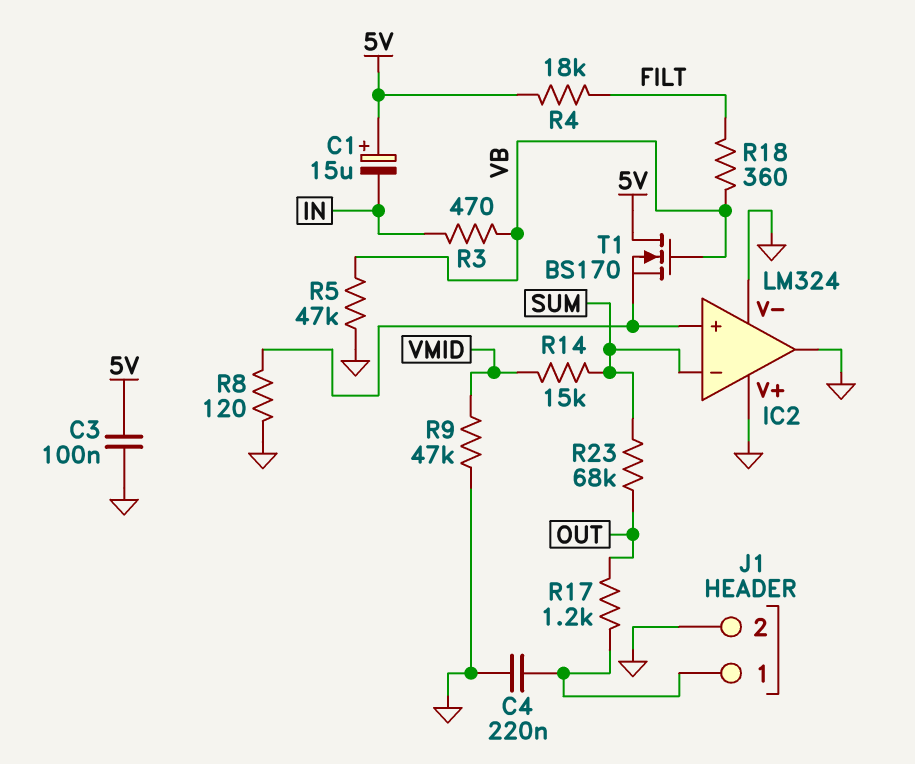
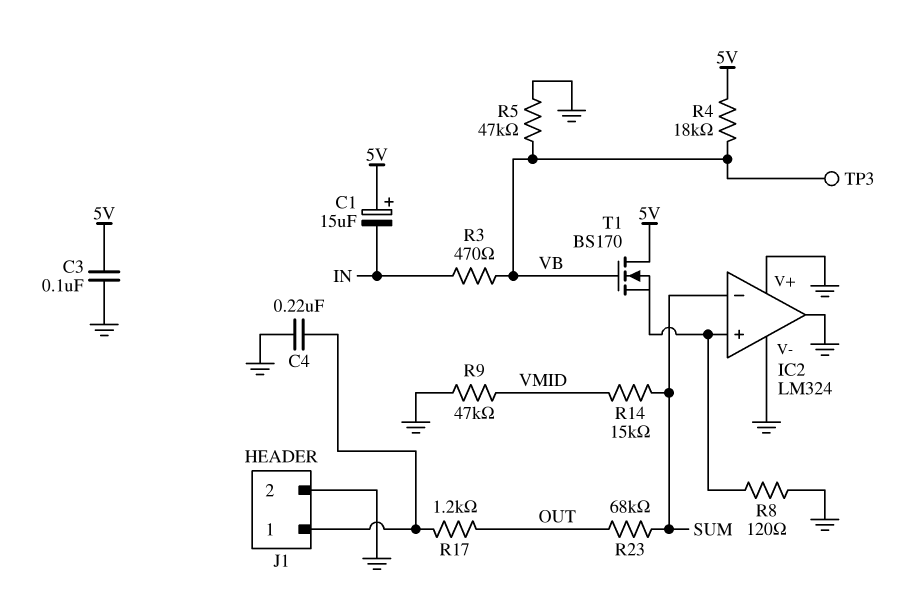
R4: 18k (5V, FILT) -> 18k (5V, VB)
R18: 360 (FILT, VB) -> none
TP3: none -> test point (VB)

